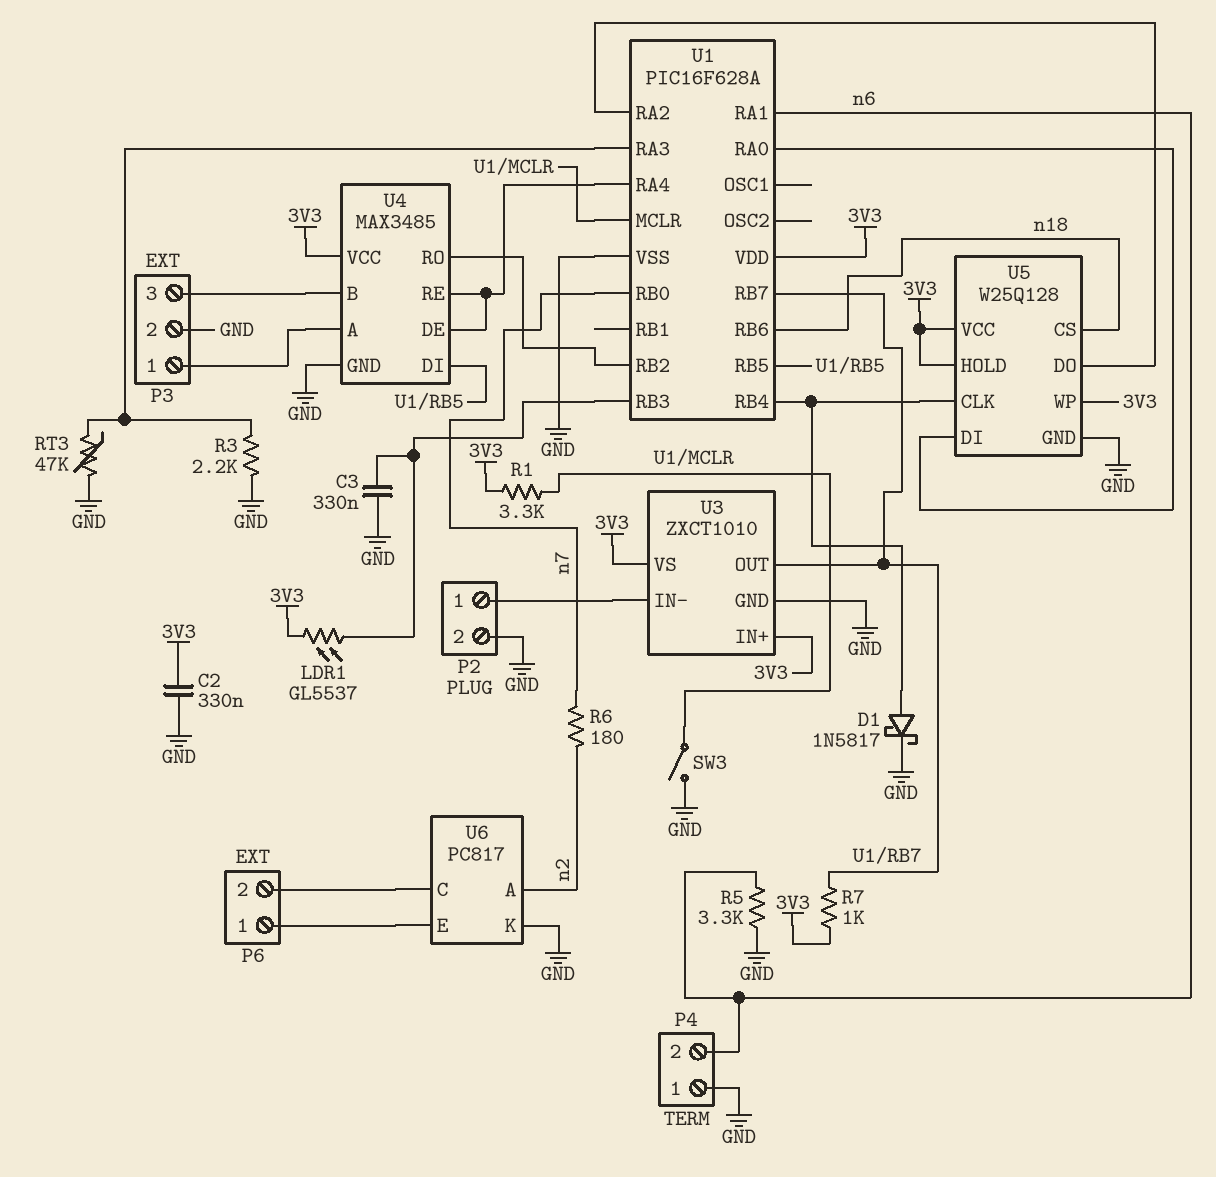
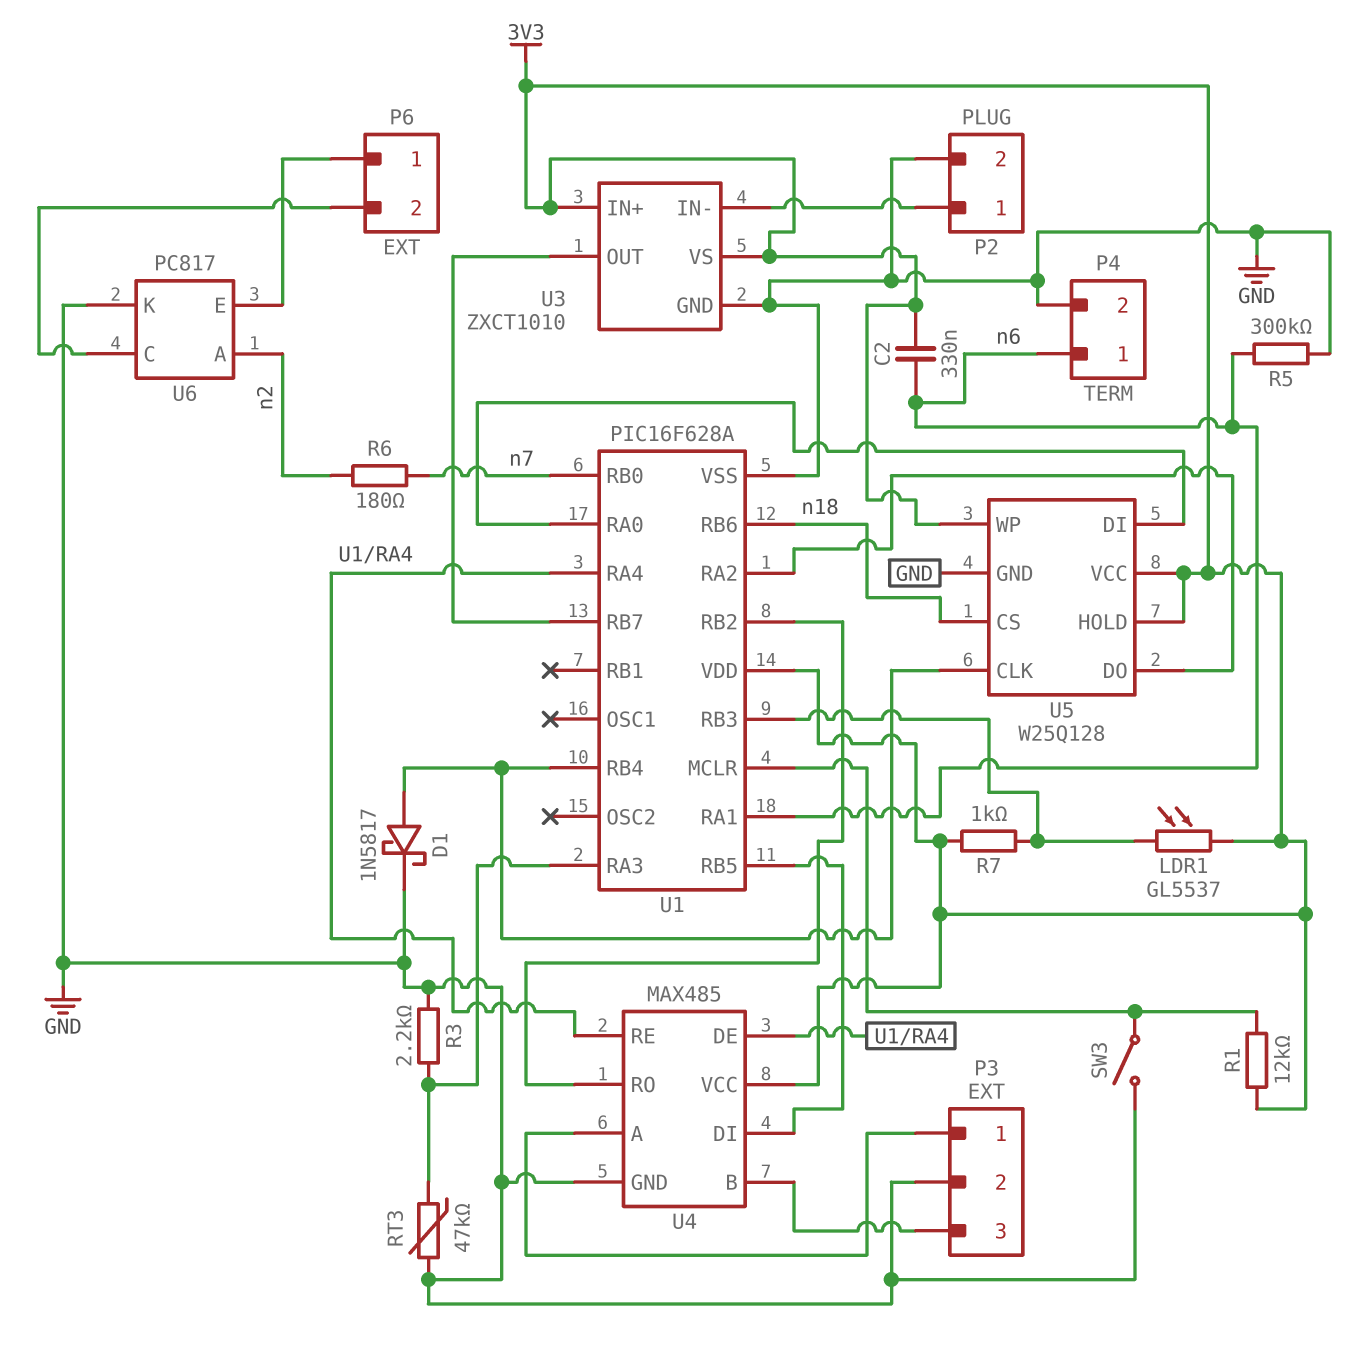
C2: 330nF (3V3, GND) -> 330nF (3V3, n6)
C3: 330nF (GND, U1/RB3) -> none
P4 pin 1: GND -> n6
P4 pin 2: n6 -> GND
R1: 3.3k (3V3, U1/MCLR) -> 12k (3V3, U1/MCLR)
R5: 3.3k (GND, n6) -> 300k (GND, n6)
R7: 1k (3V3, U1/RB7) -> 1k (3V3, U1/RB3)
U4: MAX3485 -> MAX485

